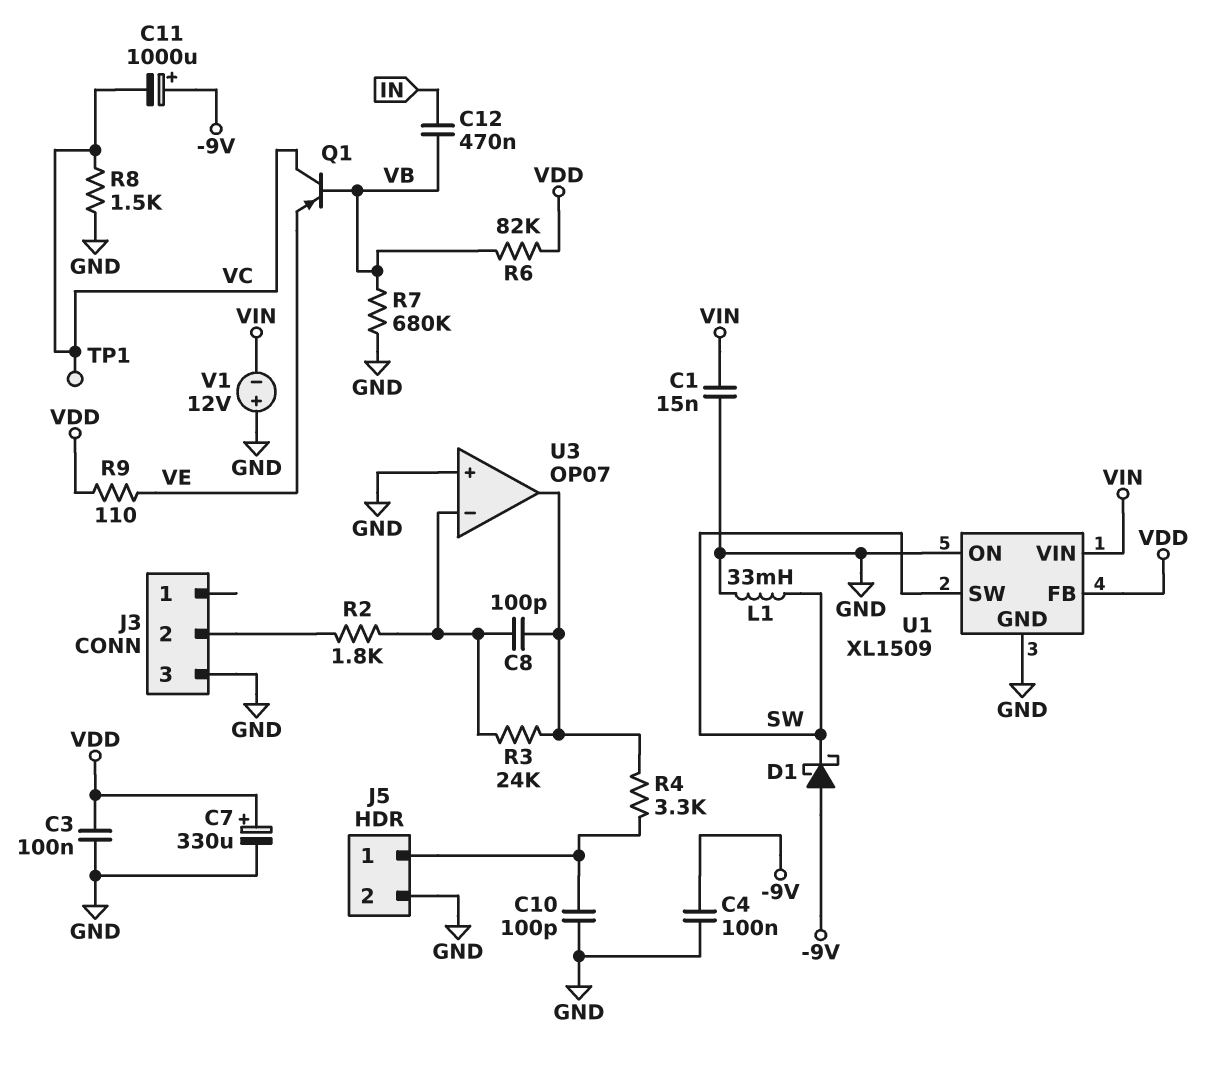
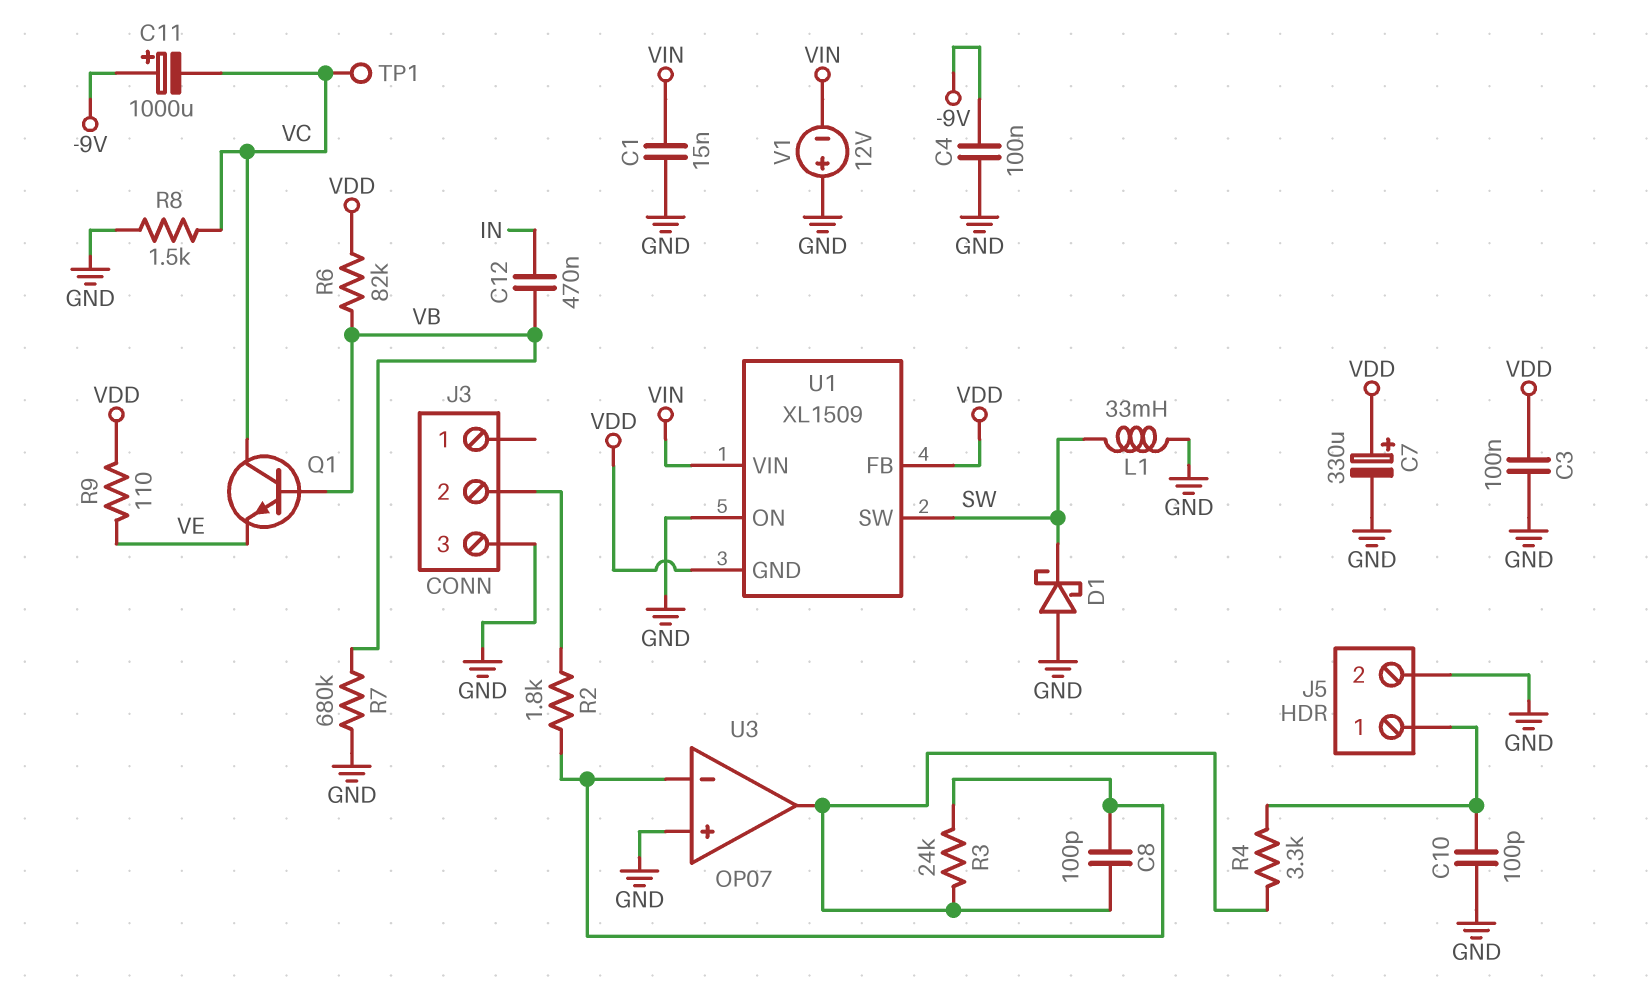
D1: schottky (A -9V, K SW) -> schottky (A GND, K SW)
Q1: PNP (B VB, C VC, E VE) -> NPN (B VB, C VC, E VE)
U1 pin GND: GND -> VDD

